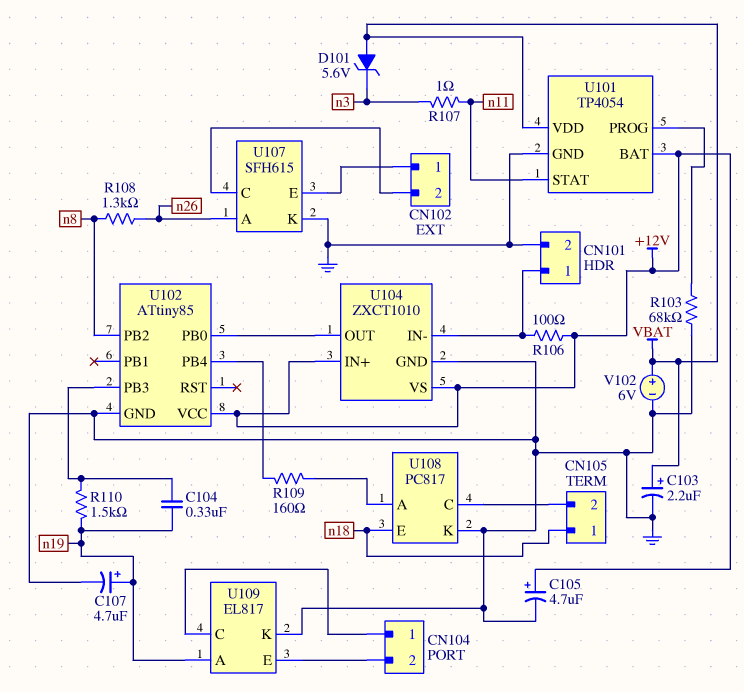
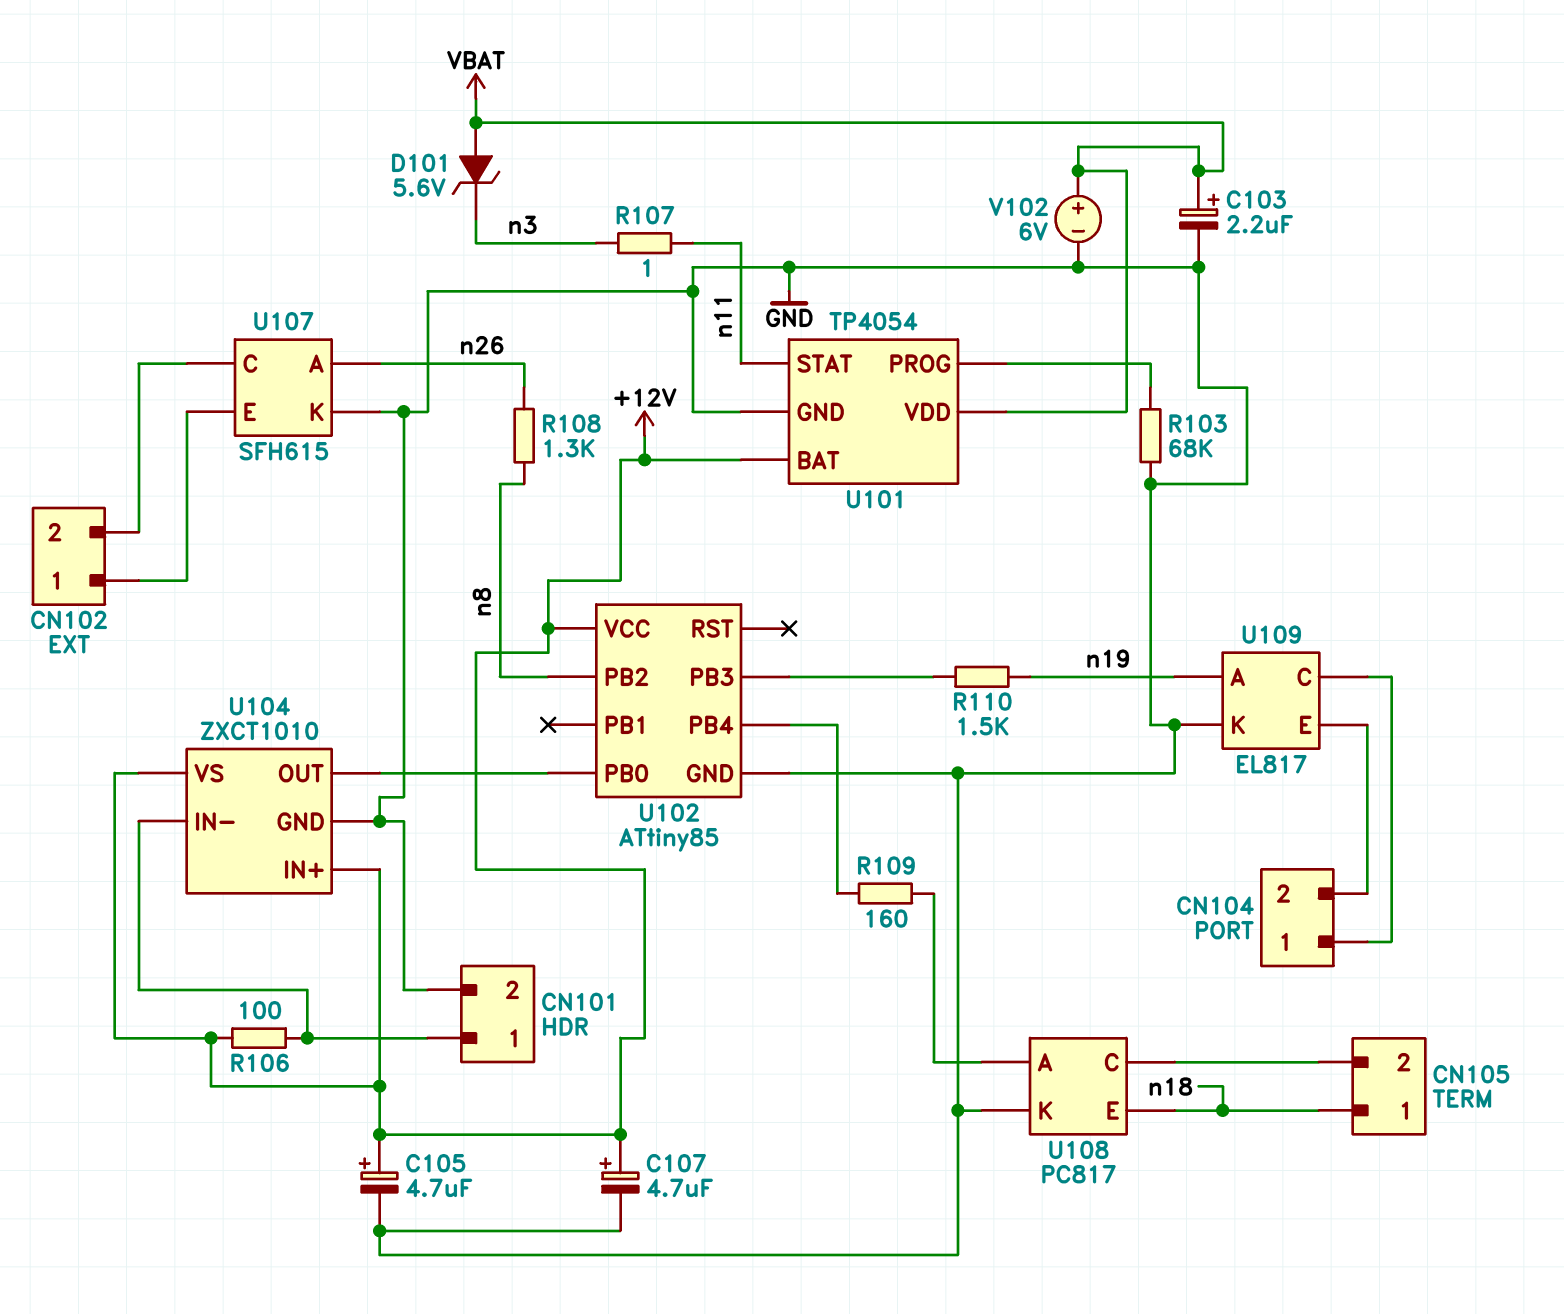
C104: 330nF (U102/PB3, n19) -> none
C107: 4.7uF (plus n19, minus GND) -> 4.7uF (plus +12V, minus GND)

